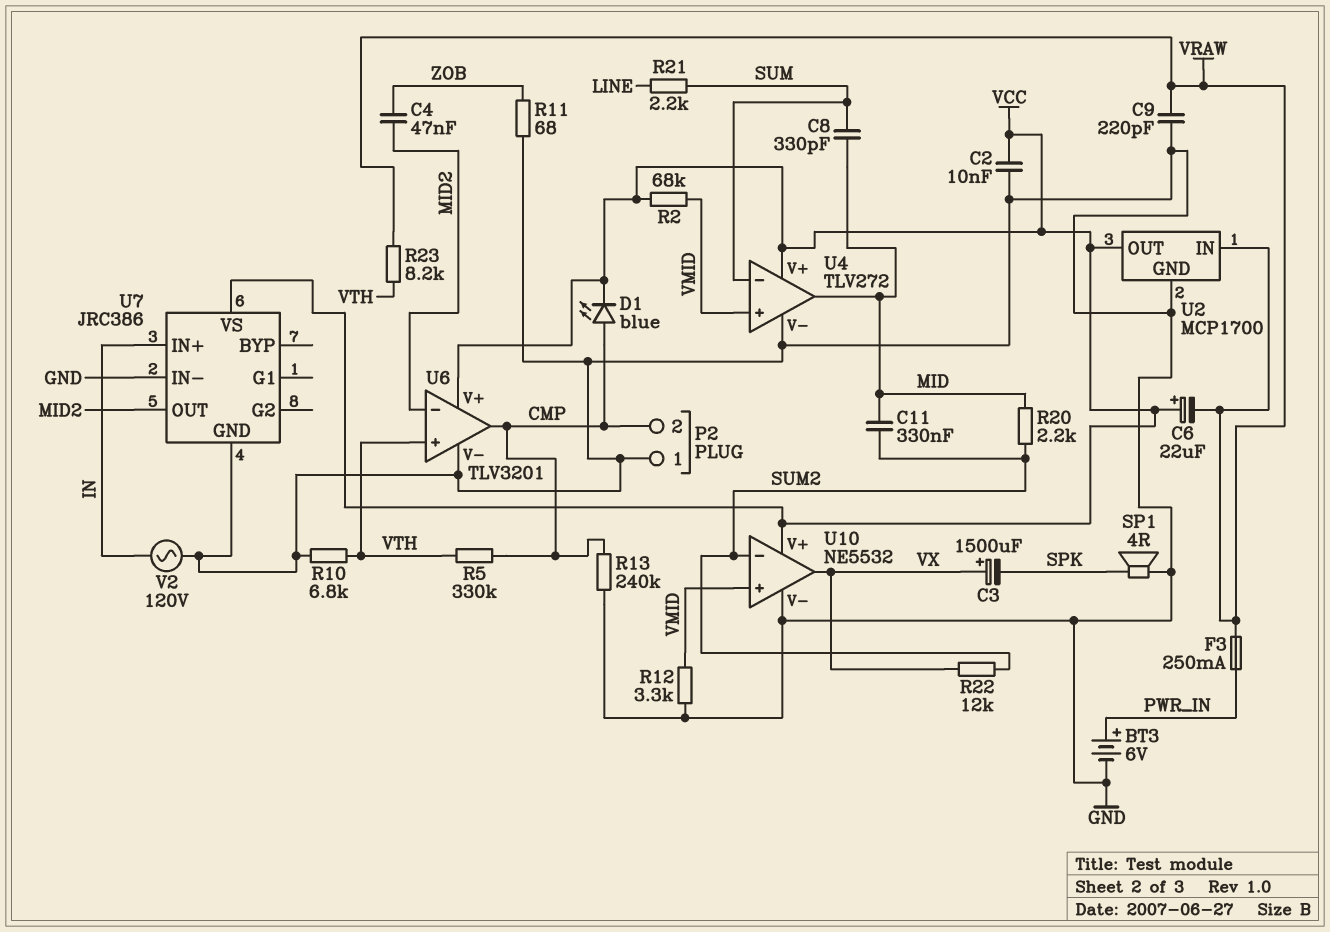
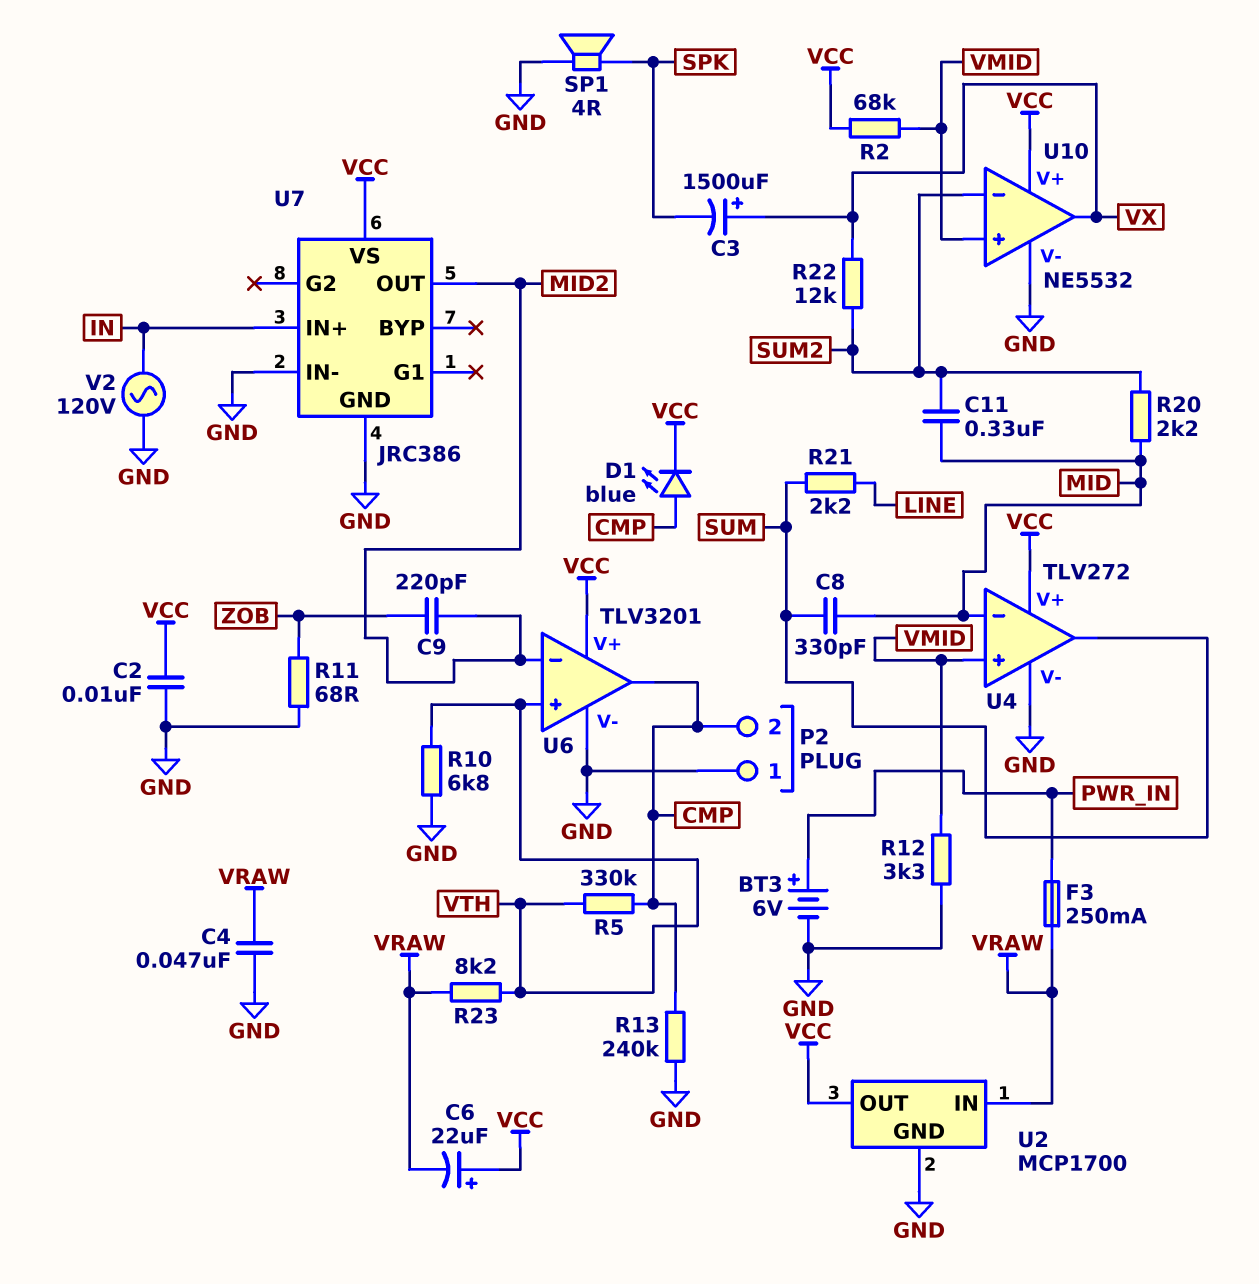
C4: 47nF (MID2, ZOB) -> 47nF (GND, VRAW)
C9: 220pF (GND, VRAW) -> 220pF (MID2, ZOB)
U4 pin in-: SUM -> MID
U4 pin out: MID -> SUM

